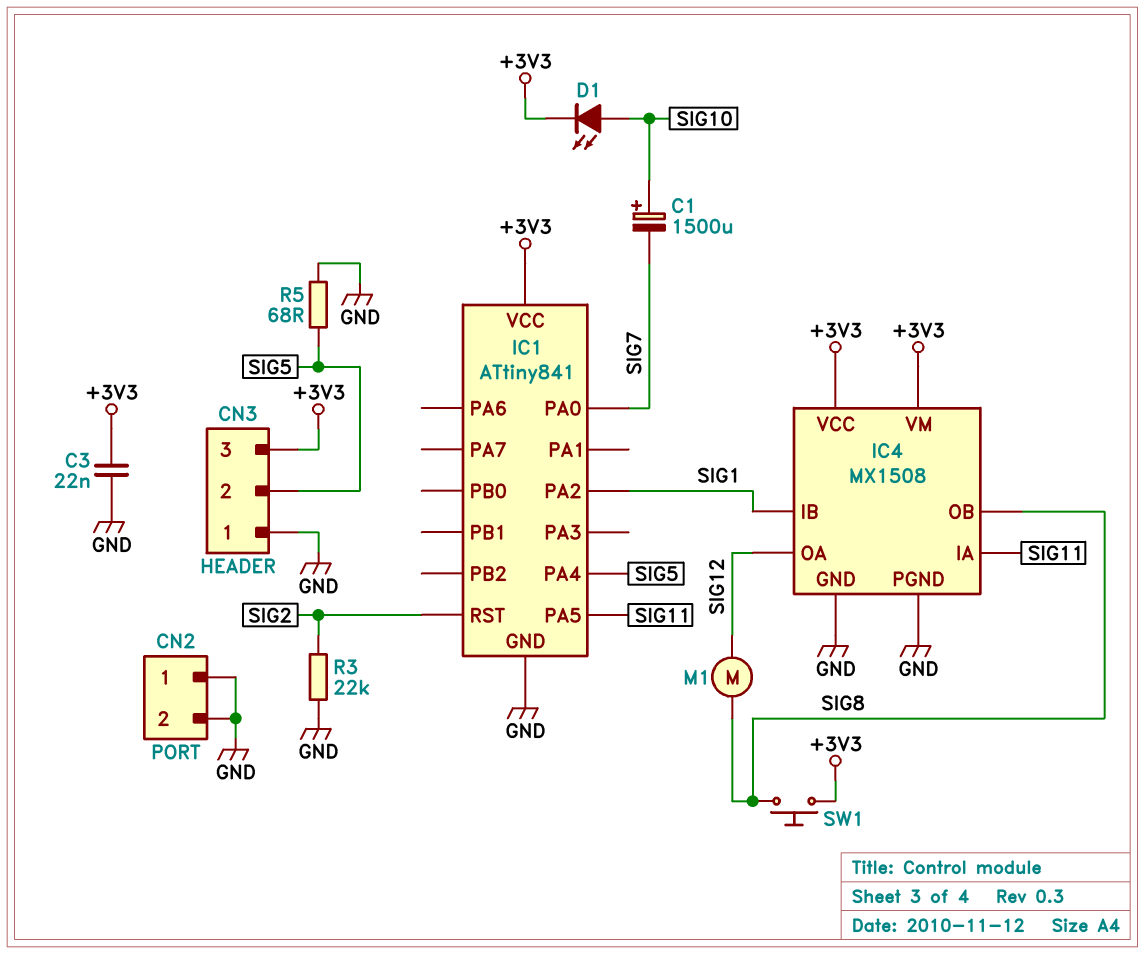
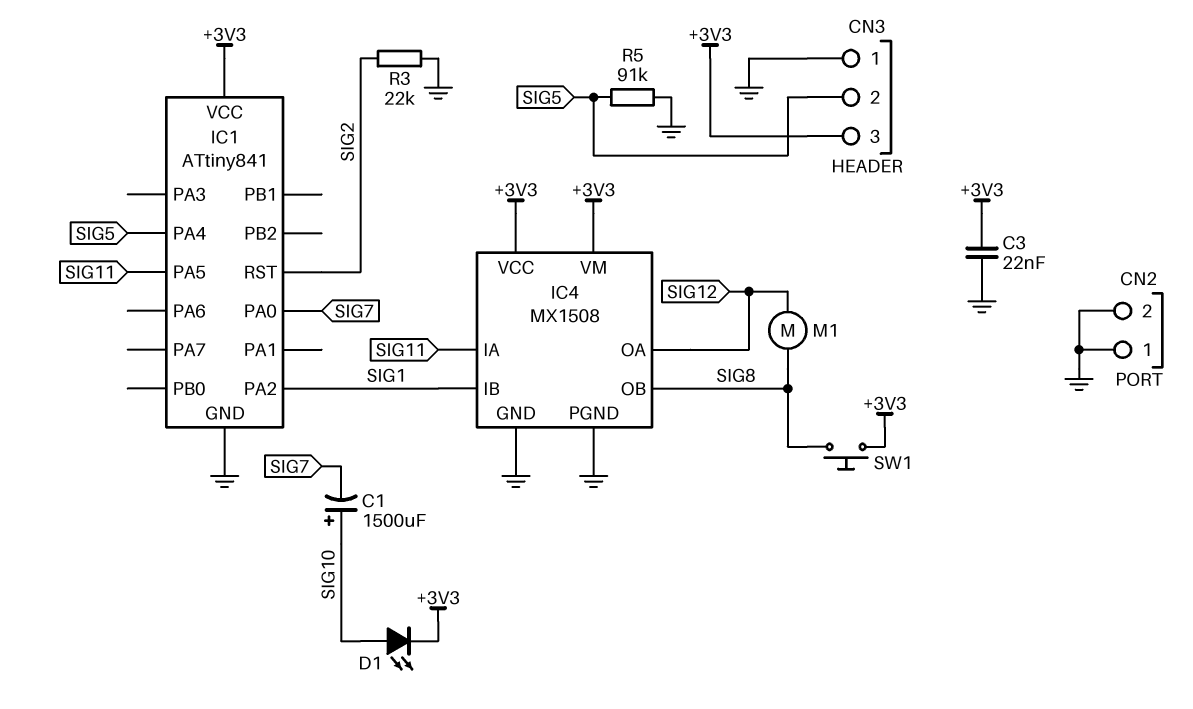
R5: 68 (GND, SIG5) -> 91k (GND, SIG5)

